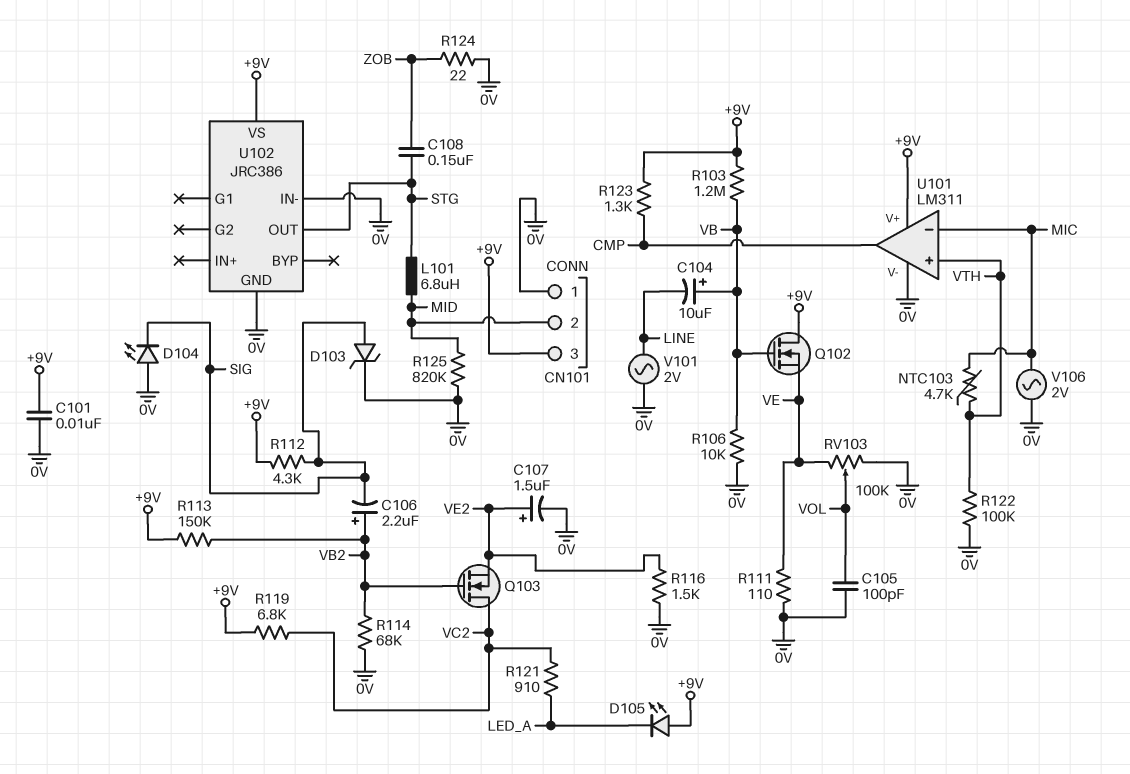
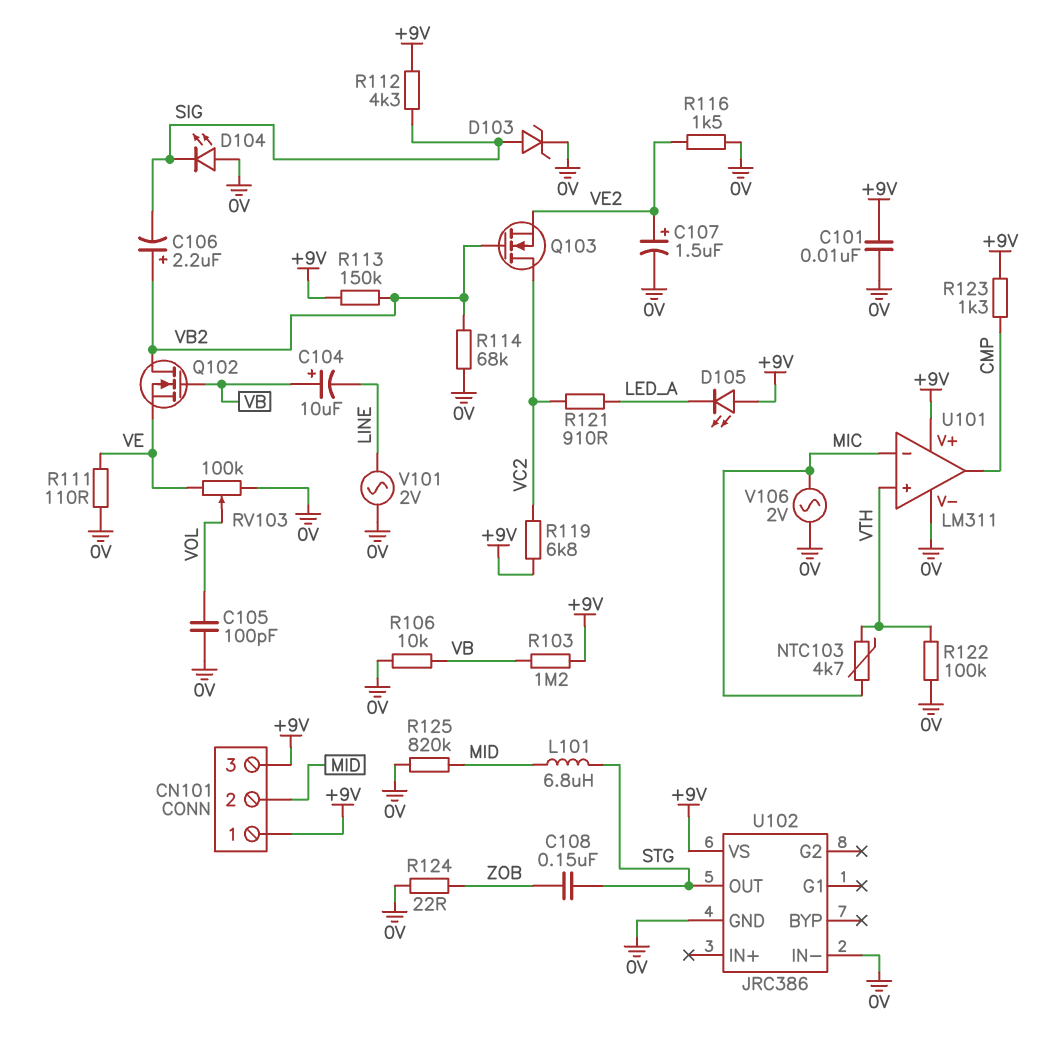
CN101 pin 1: 0V -> +9V
Q102: NMOS (G VB, D +9V, S VE) -> NMOS (G VB, D VB2, S VE)

